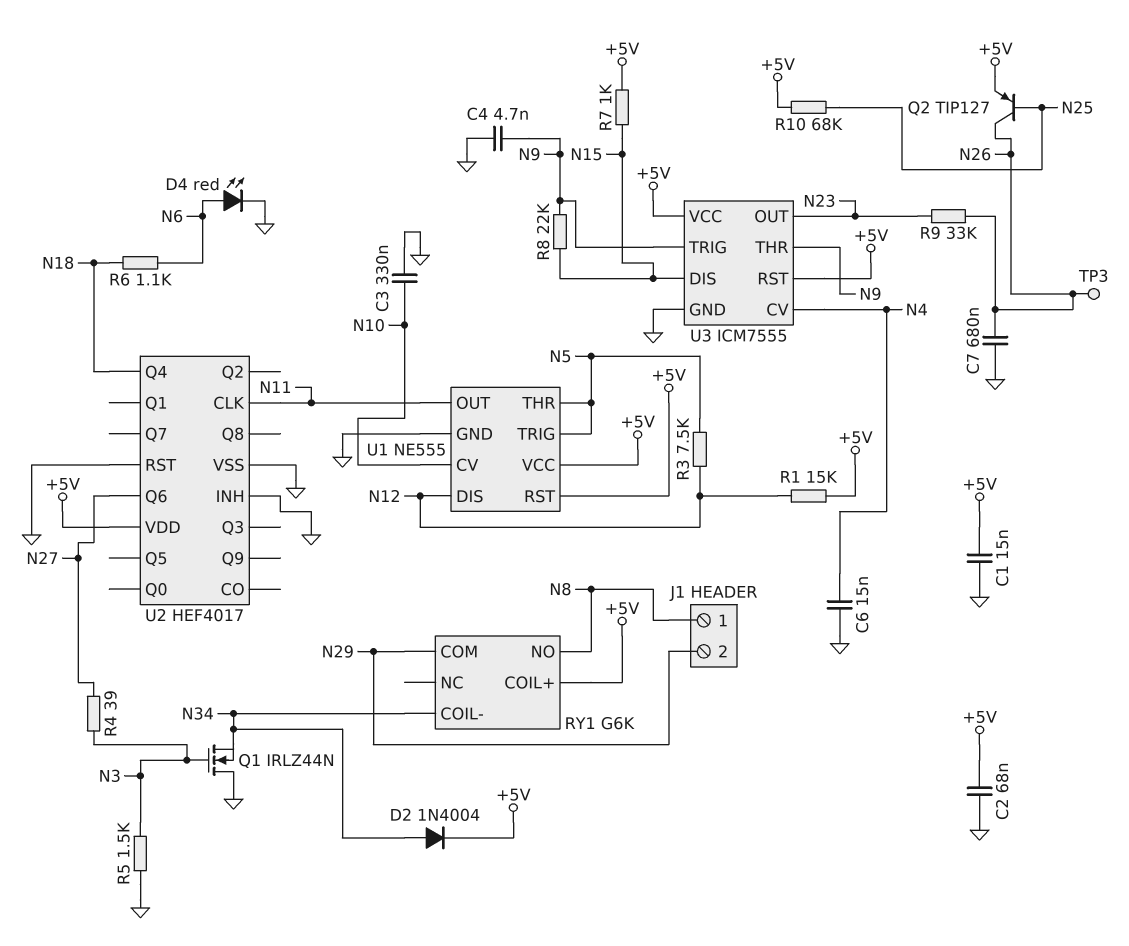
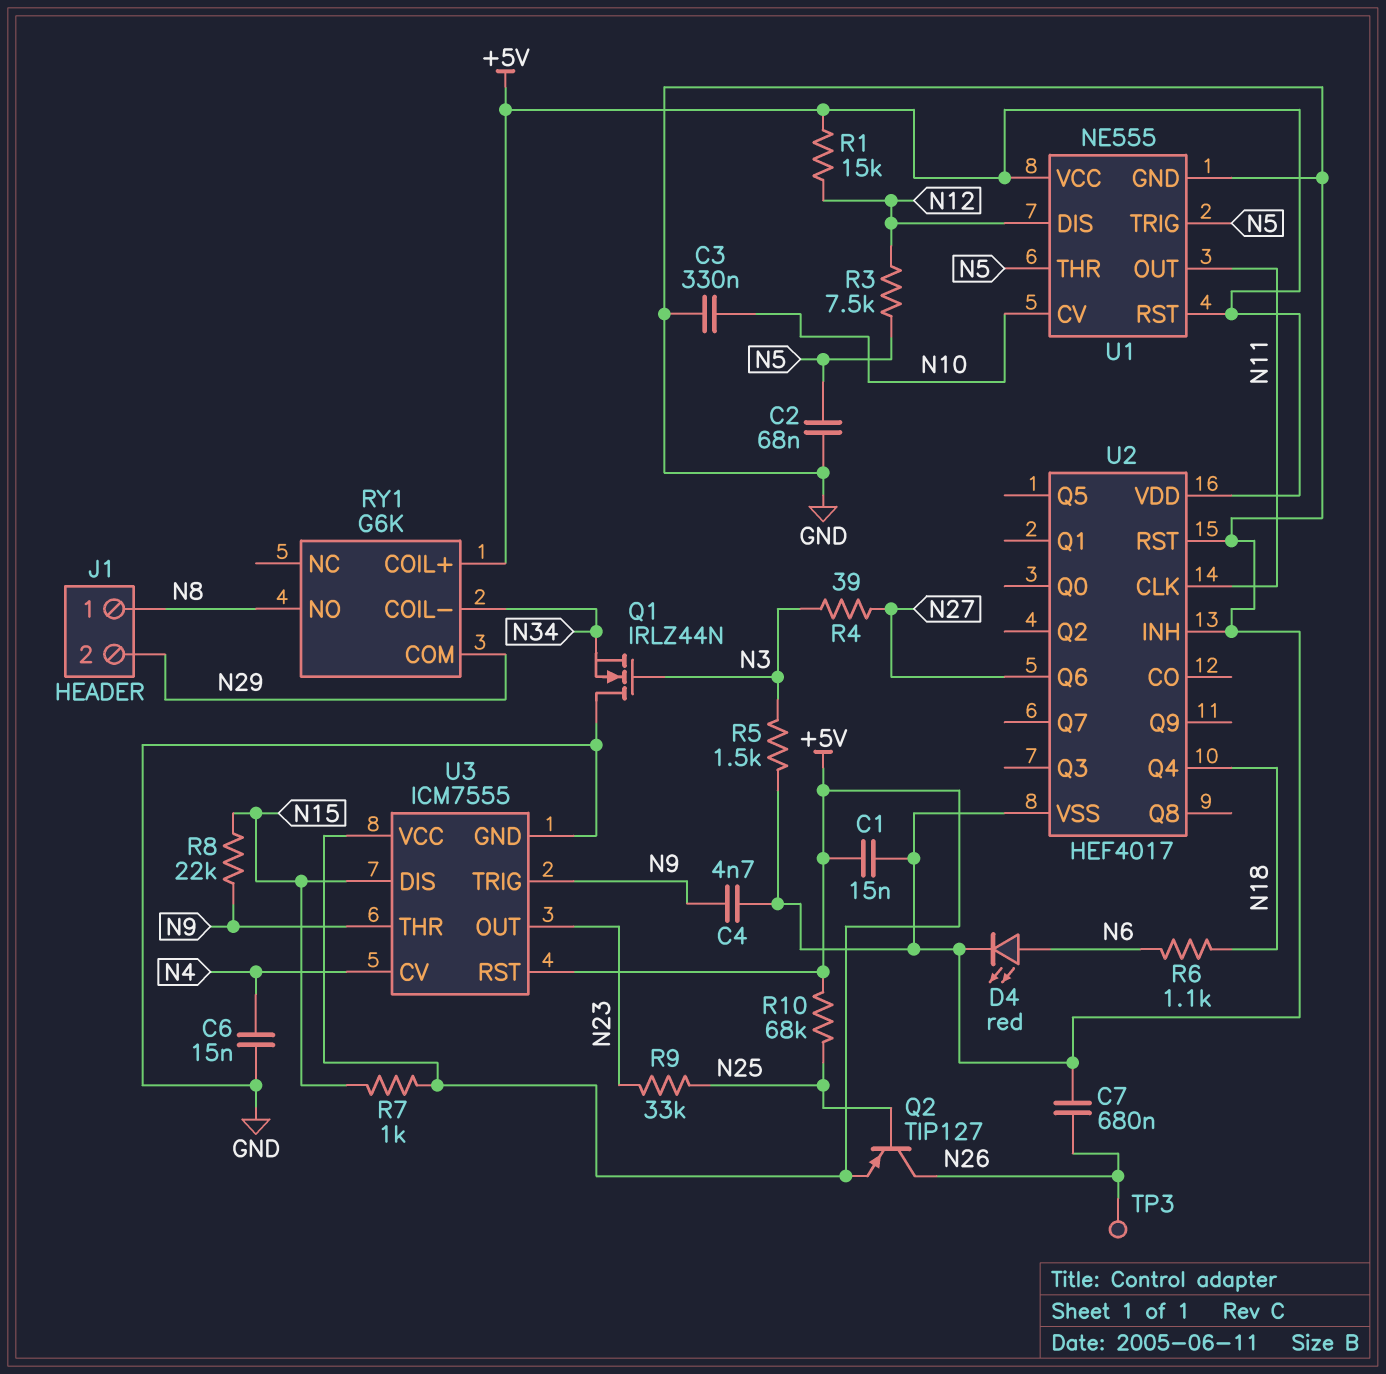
C2: 68nF (+5V, GND) -> 68nF (GND, N5)
D2: diode 1N4004 (A N34, K +5V) -> none
R9: 33k (N23, N26) -> 33k (N23, N25)

